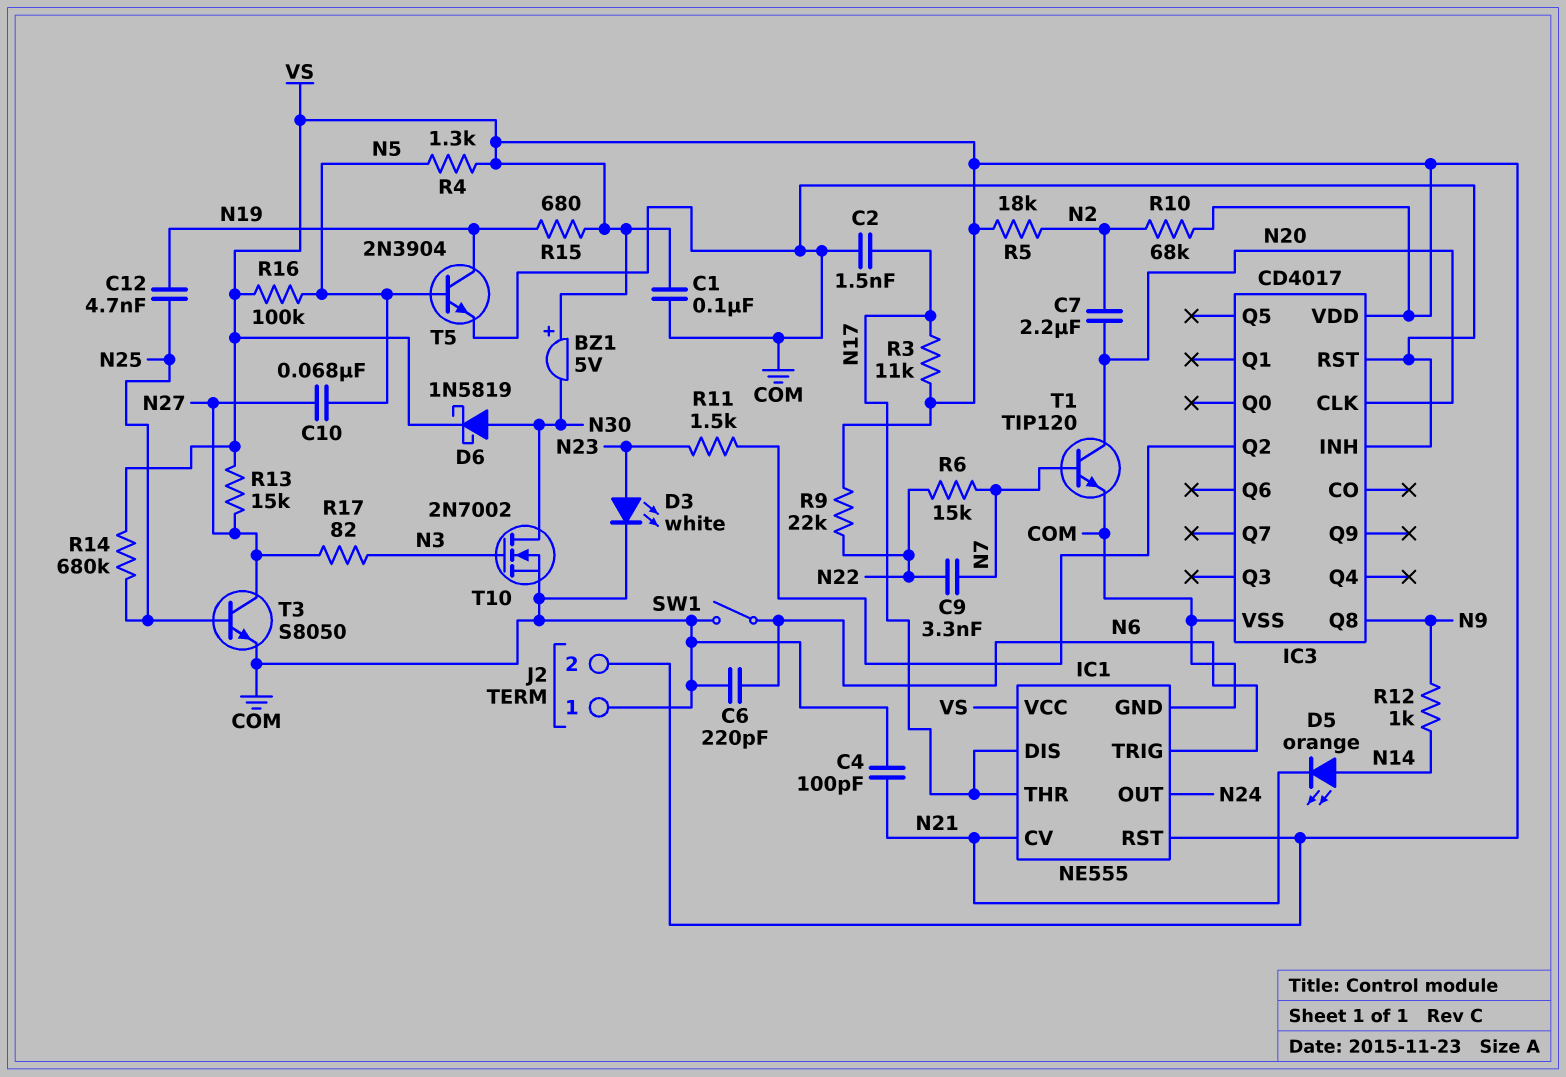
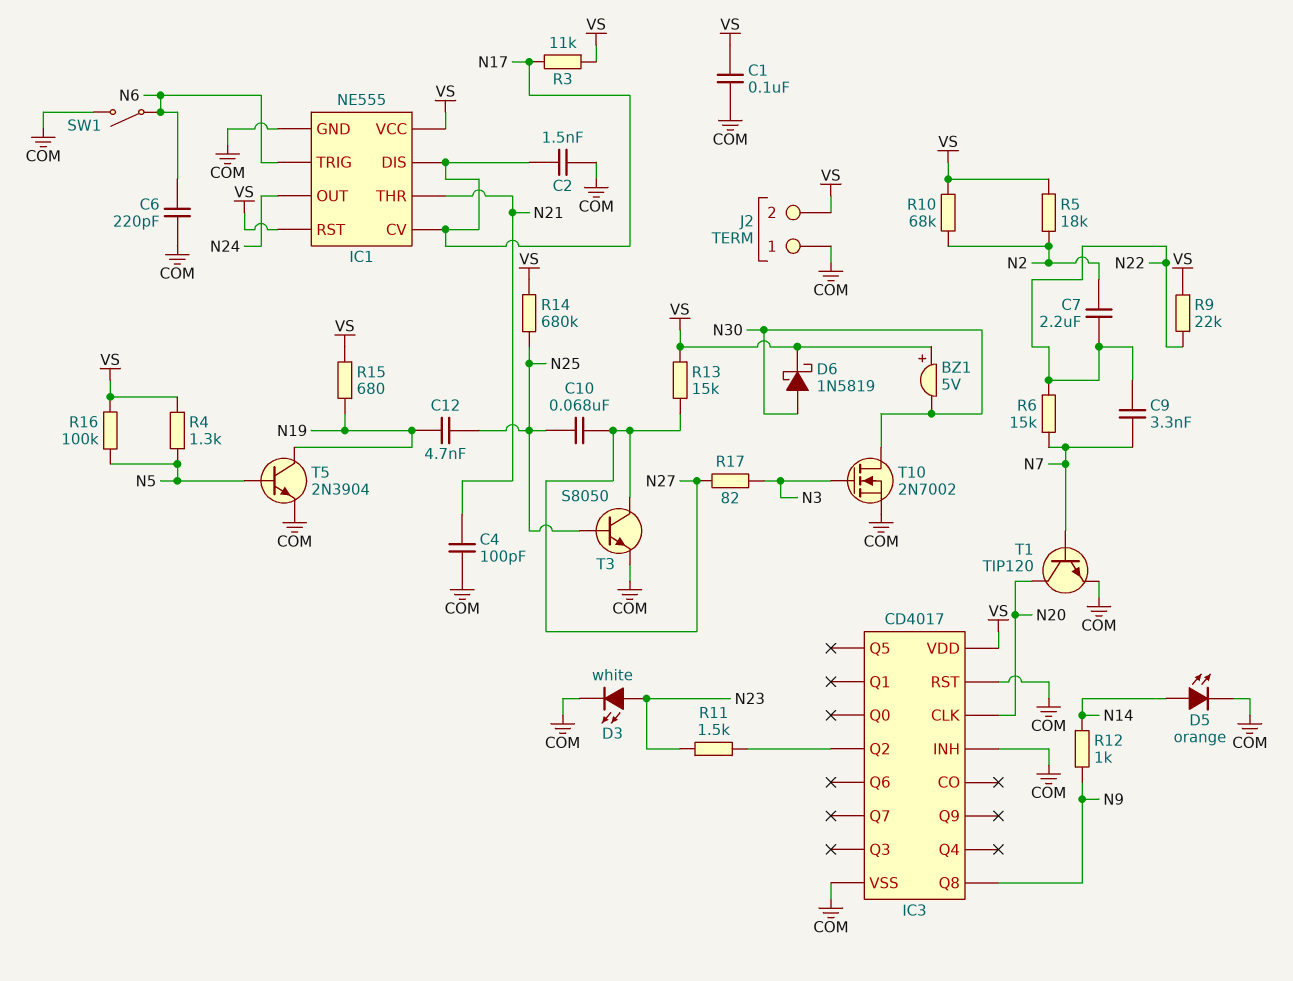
C7: 2.2uF (N2, N20) -> 2.2uF (N2, N22)
C10: 68nF (N5, N27) -> 68nF (N25, N27)
D5: LED orange (A N14, K N21) -> LED orange (A N14, K COM)
IC1 pin CV: N21 -> N17
IC1 pin THR: N17 -> N21

